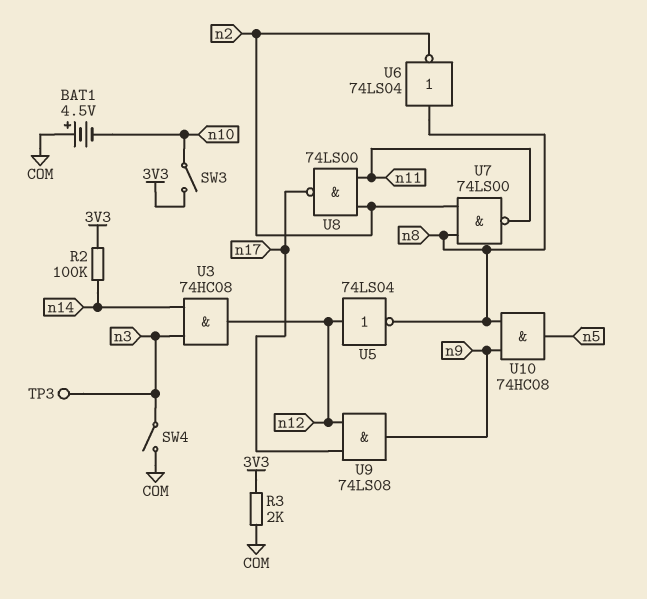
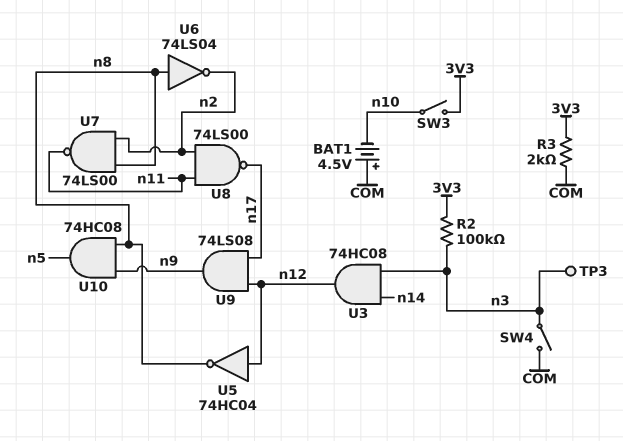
R2: 100k (3V3, n14) -> 100k (3V3, n3)
U5: NOT 74LS04 (in n12, out n8) -> NOT 74HC04 (in n12, out n8)

